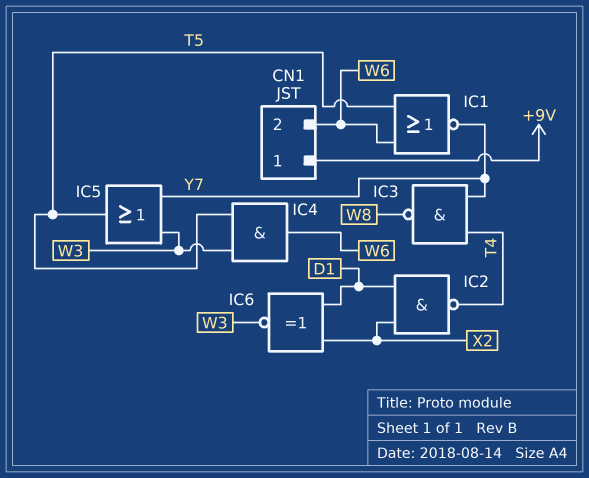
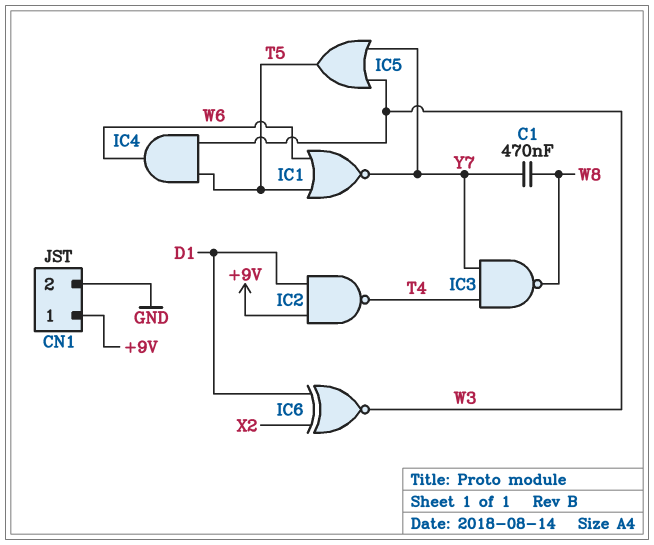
C1: none -> 470nF (W8, Y7)
CN1 pin 2: W6 -> GND
IC2: NAND (in D1, in X2, out T4) -> NAND (in +9V, in D1, out T4)

